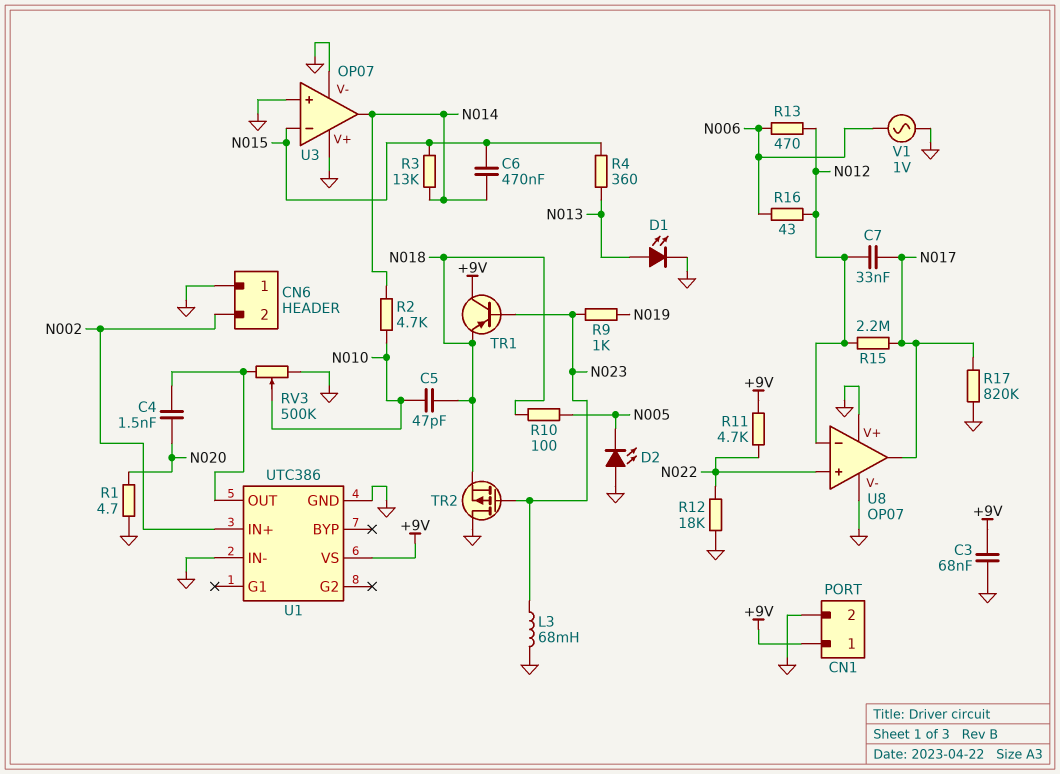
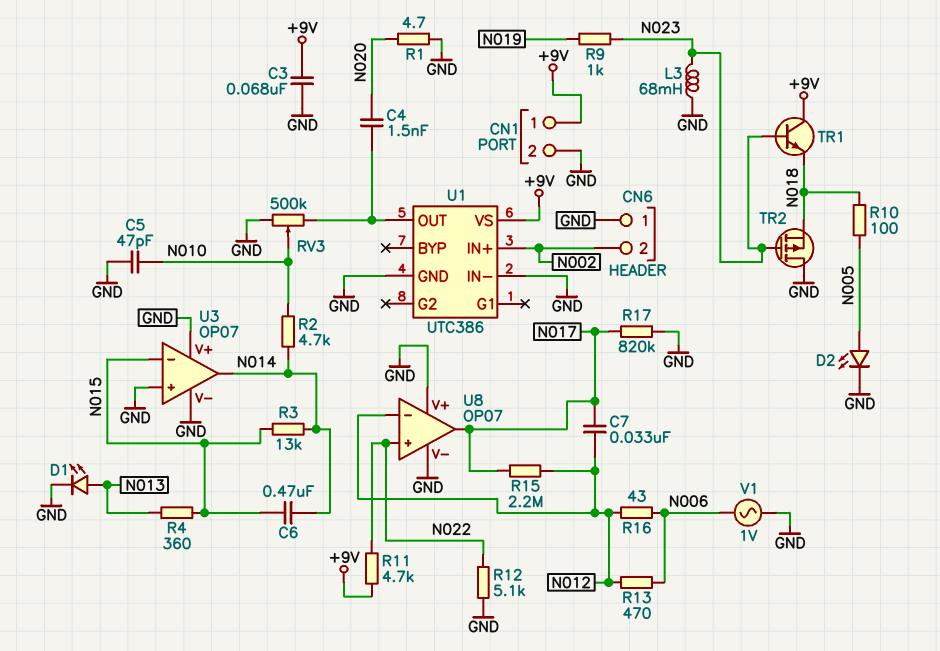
C5: 47pF (N010, N018) -> 47pF (GND, N010)
D2: LED (A GND, K N005) -> LED (A N005, K GND)
R12: 18k (GND, N022) -> 5.1k (GND, N022)
TR1: PNP (B N023, C +9V, E N018) -> NPN (B N023, C +9V, E N018)

